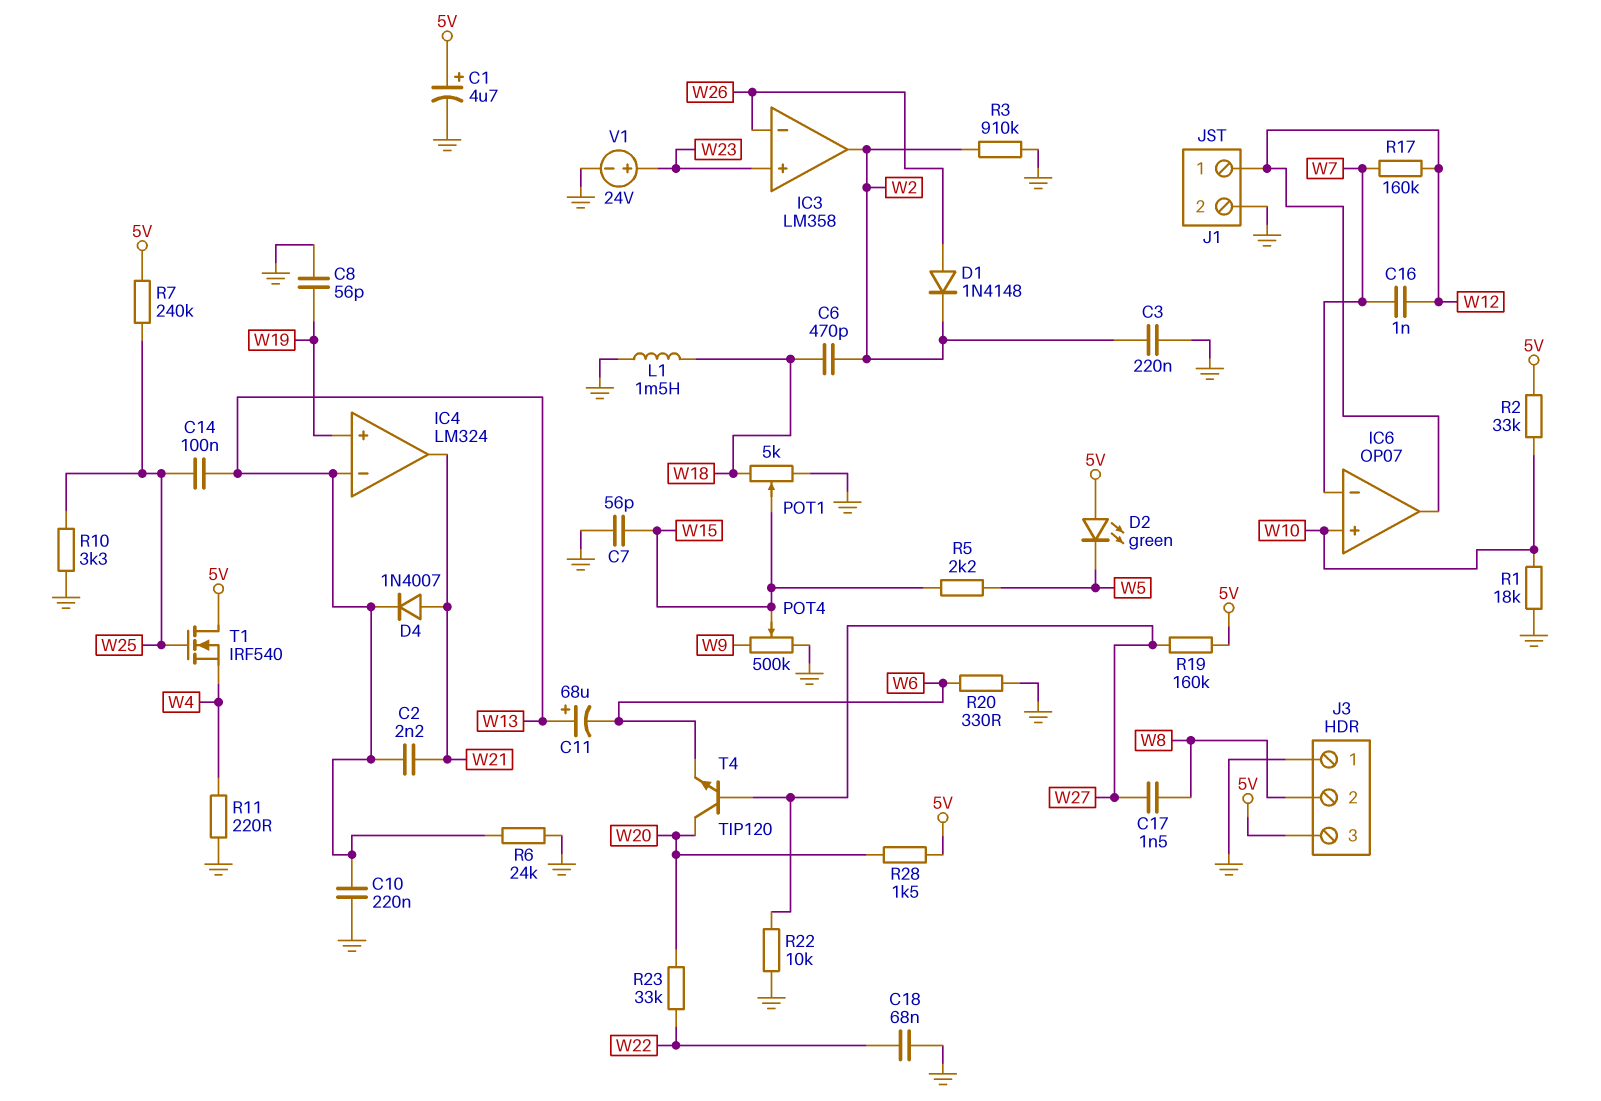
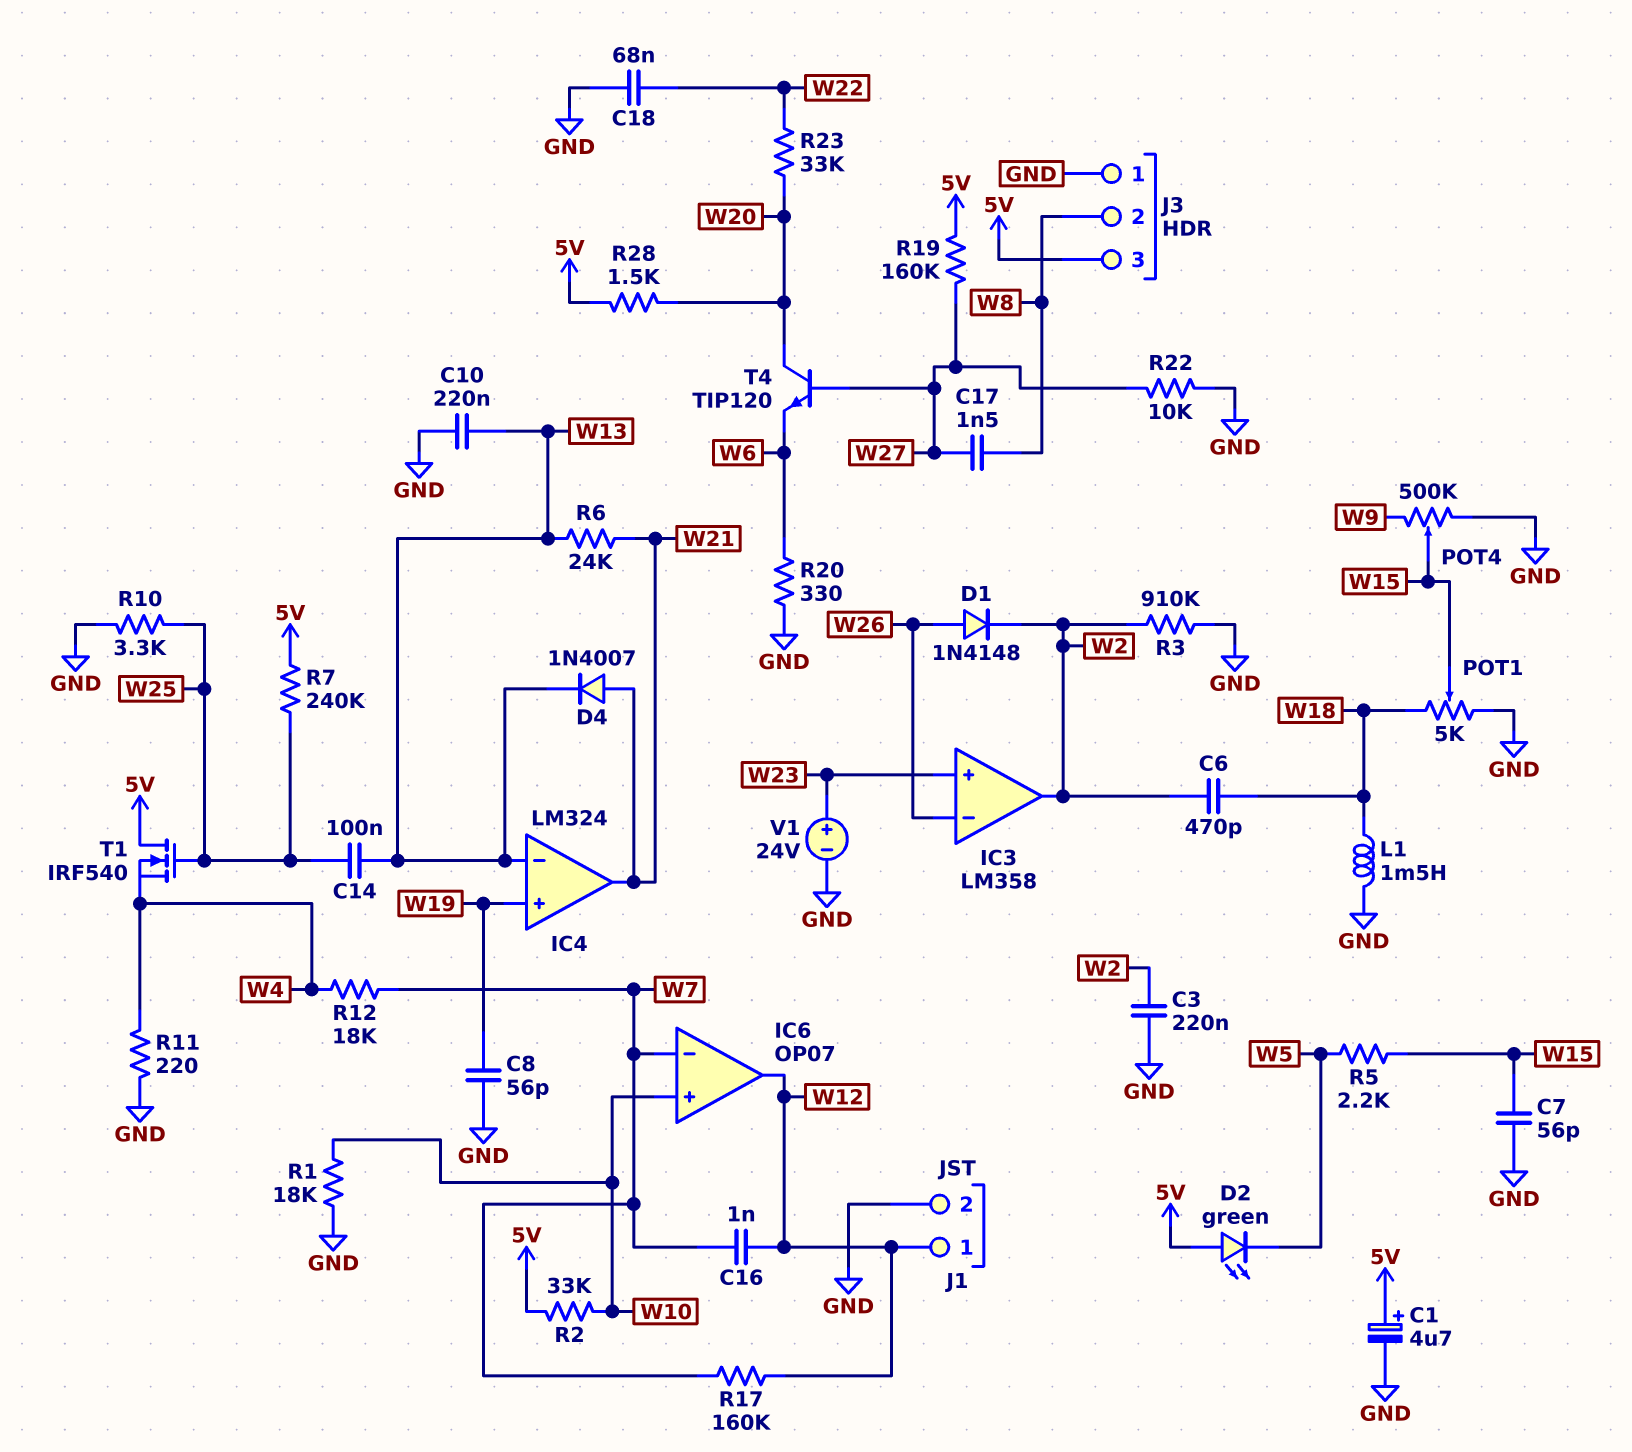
C2: 2.2nF (W13, W21) -> none
C11: 68uF (plus W13, minus W6) -> none
R6: 24k (GND, W13) -> 24k (W13, W21)
R12: none -> 18k (W4, W7)

